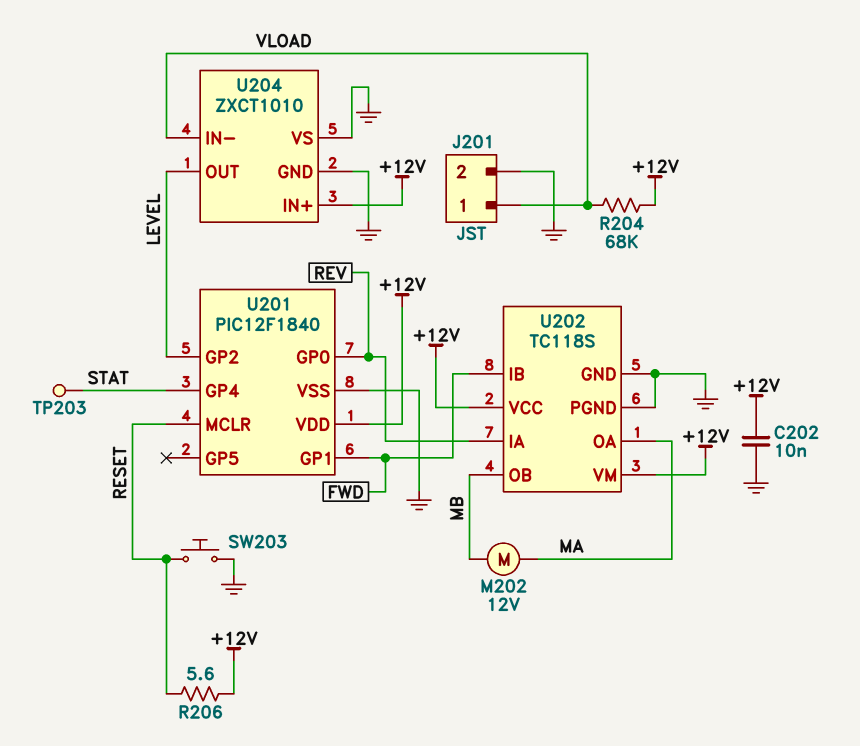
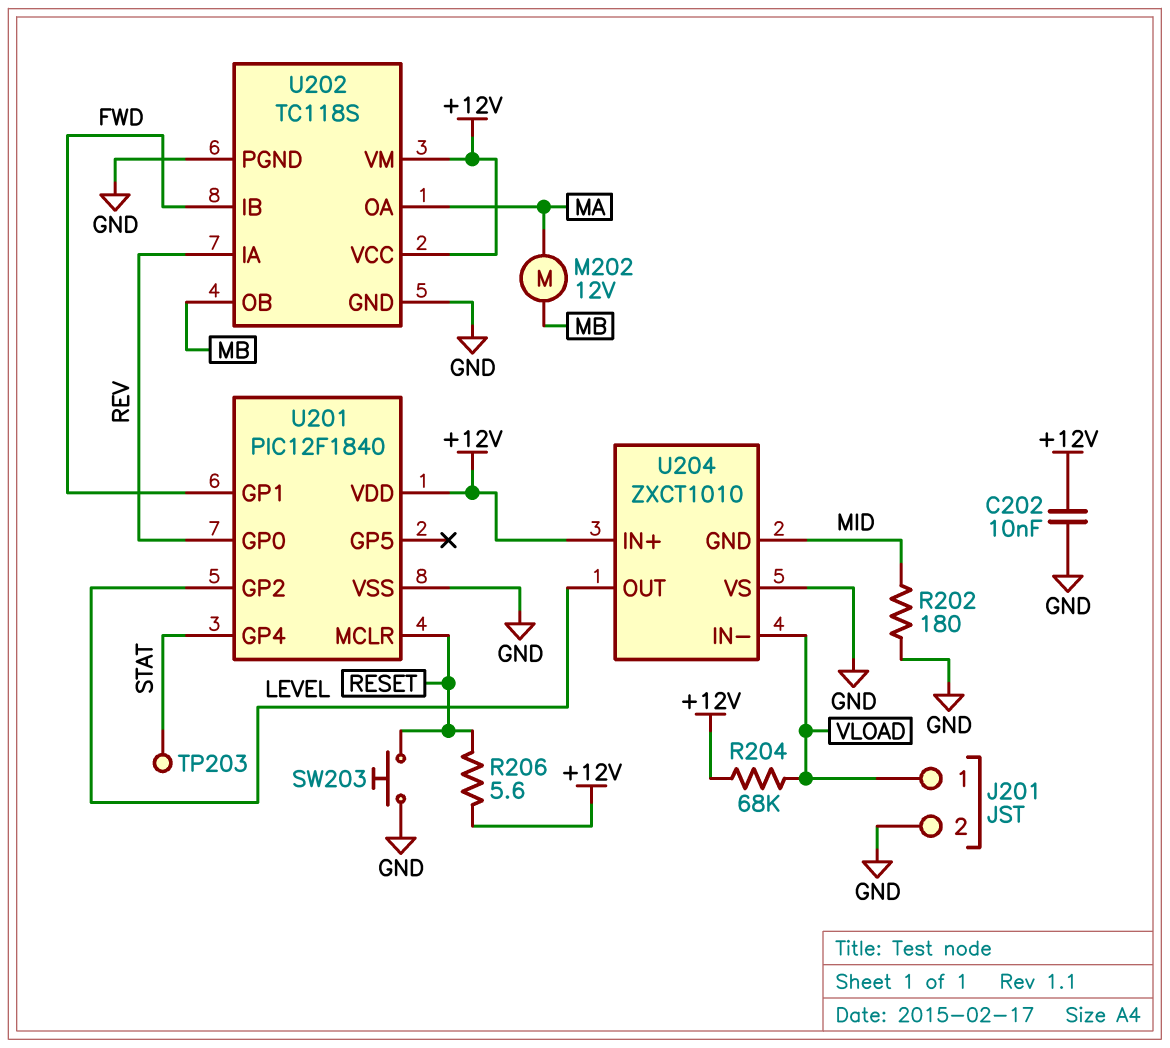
R202: none -> 180 (GND, MID)
U204 pin GND: GND -> MID

